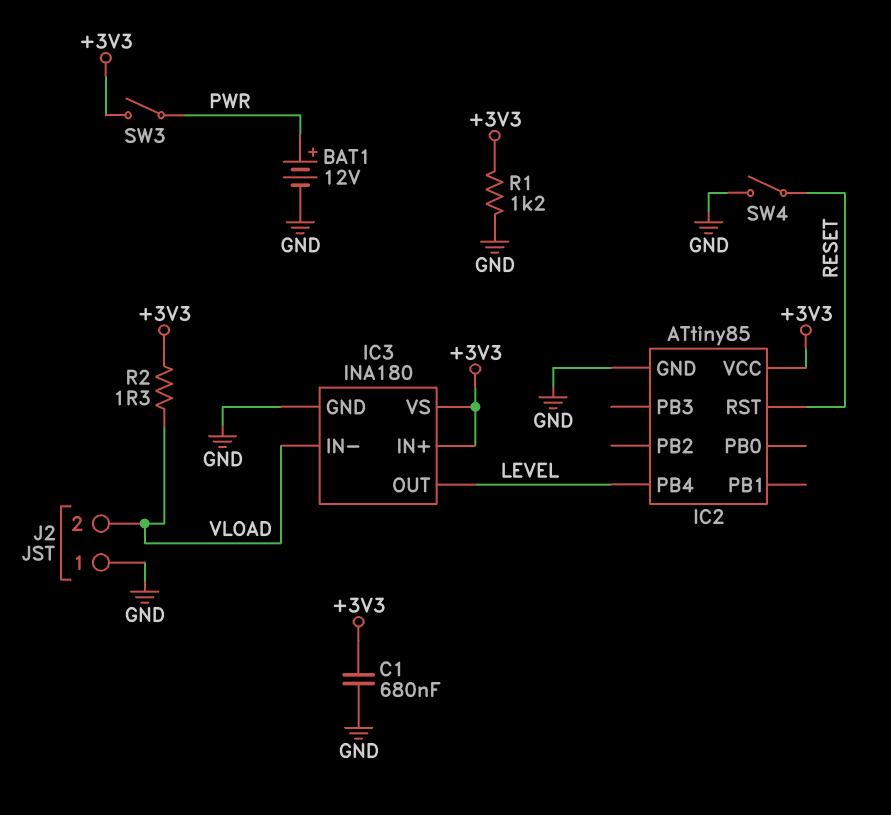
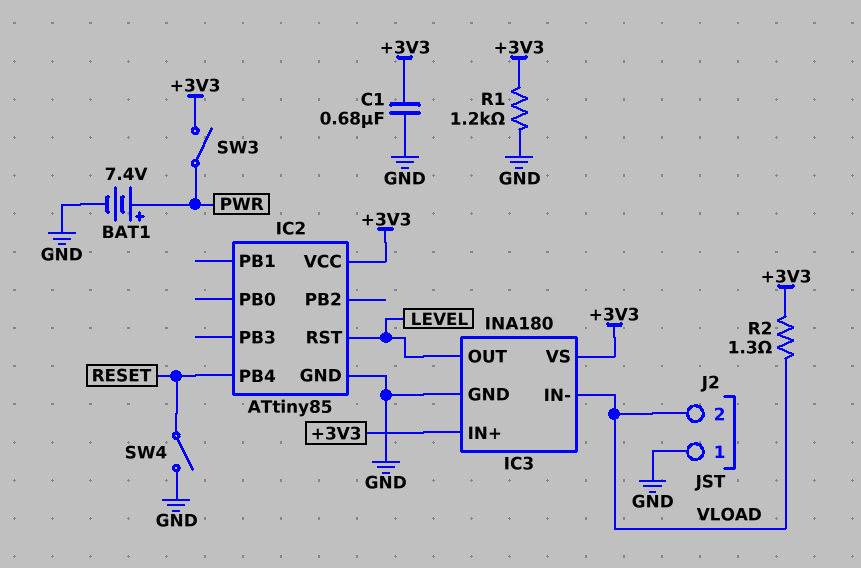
BAT1: 12V (plus PWR, minus GND) -> 7.4V (plus PWR, minus GND)
IC2 pin PB4: LEVEL -> RESET
IC2 pin RST: RESET -> LEVEL

